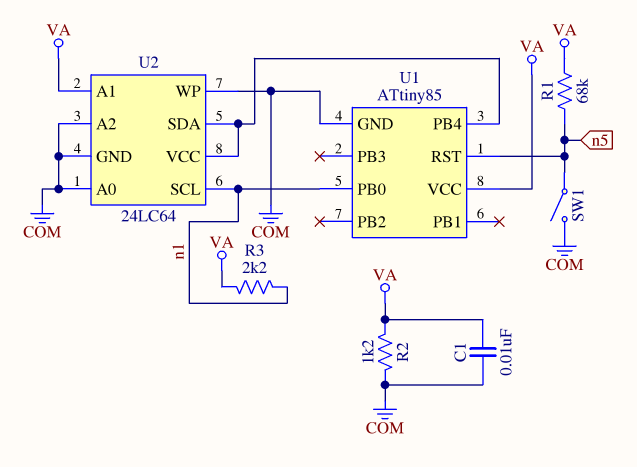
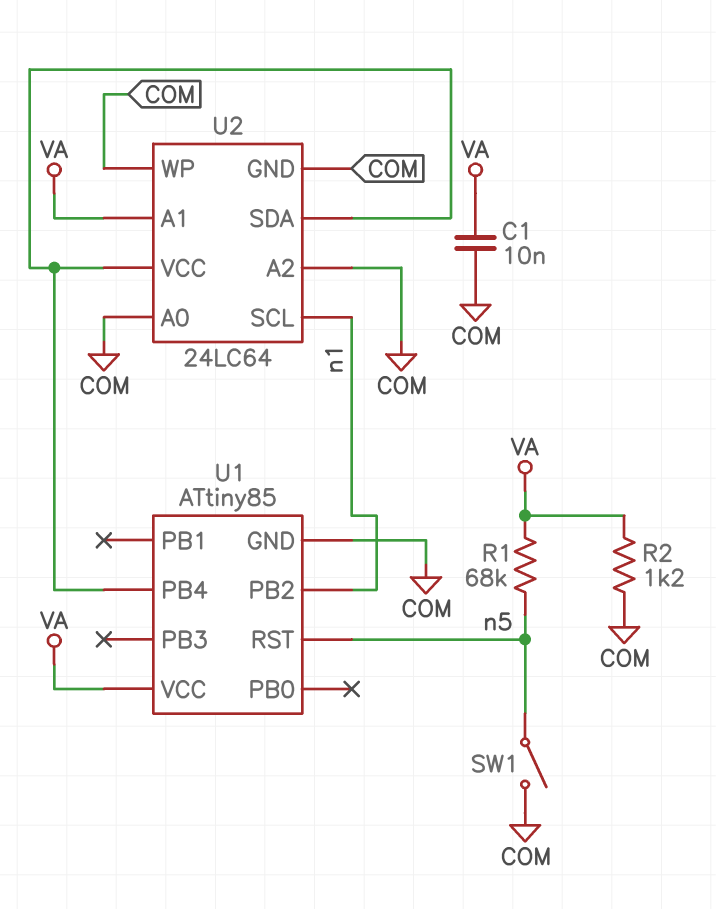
R3: 2.2k (VA, n1) -> none
U1 pin PB0: n1 -> none
U1 pin PB2: none -> n1

